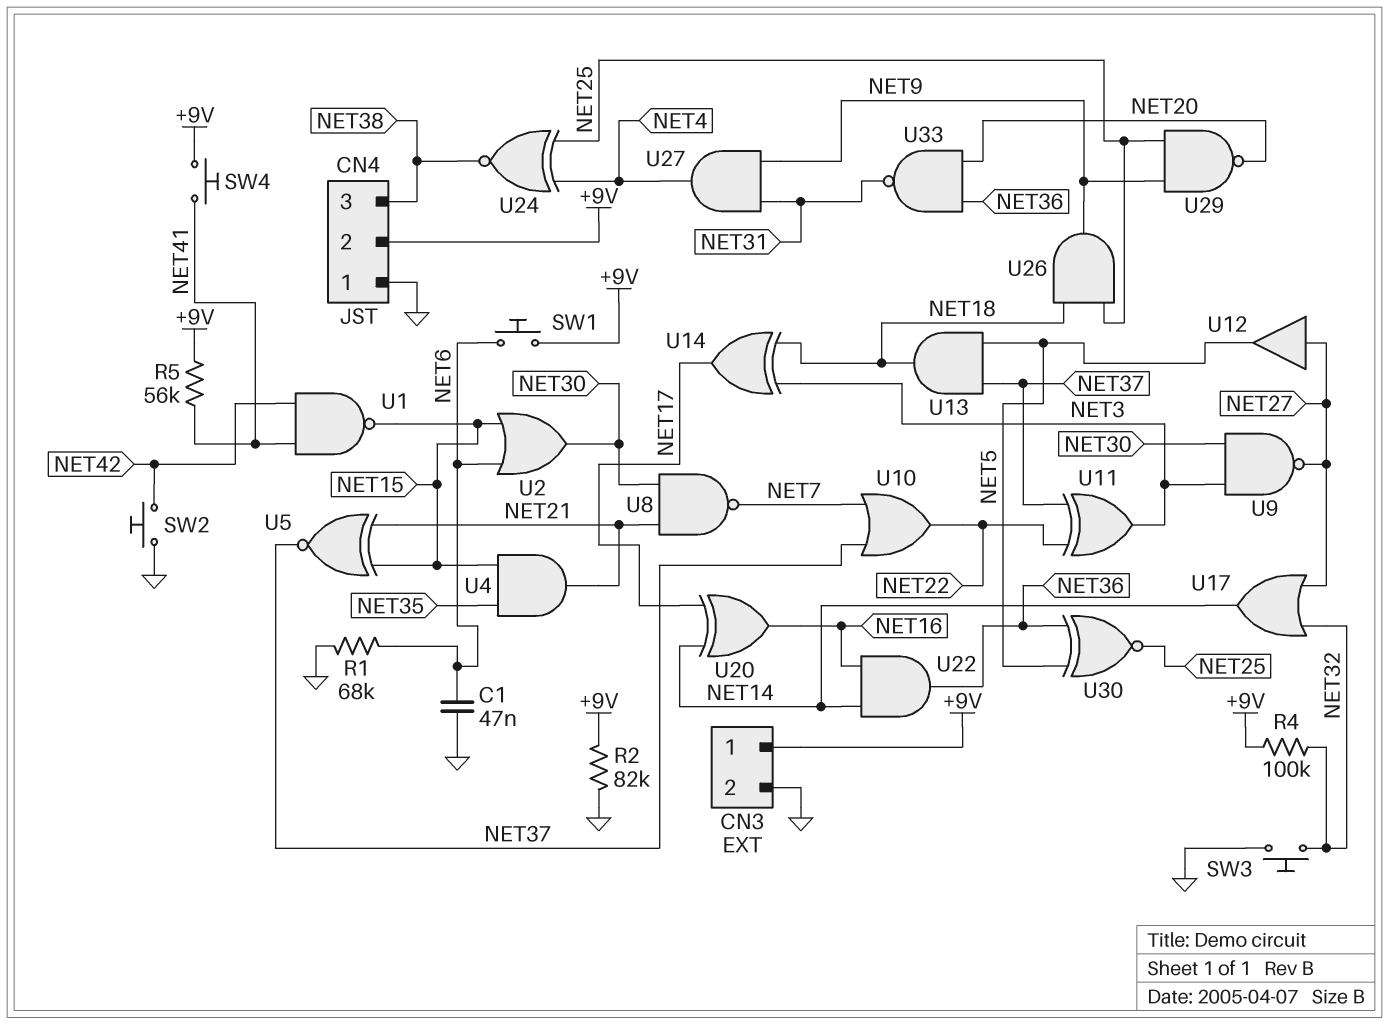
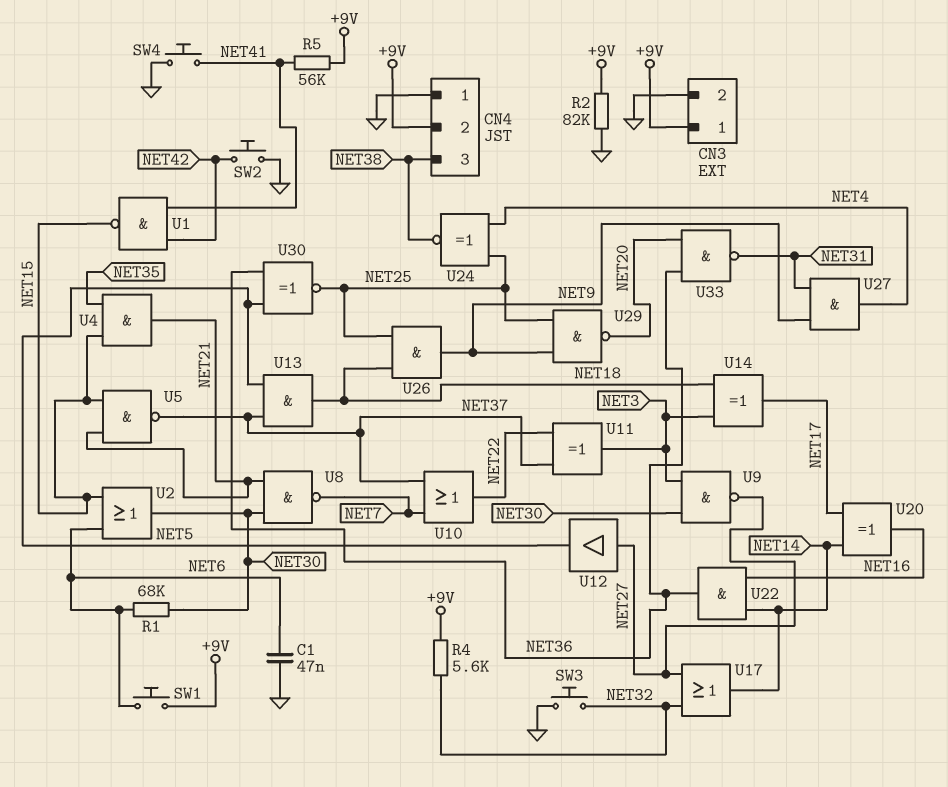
R1: 68k (GND, NET6) -> 68k (NET6, NET30)
R4: 100k (+9V, NET32) -> 5.6k (+9V, NET32)
SW4: button (+9V, NET41) -> button (GND, NET41)
U5: XNOR (in NET15, in NET21, out NET37) -> NAND (in NET15, in NET21, out NET37)

